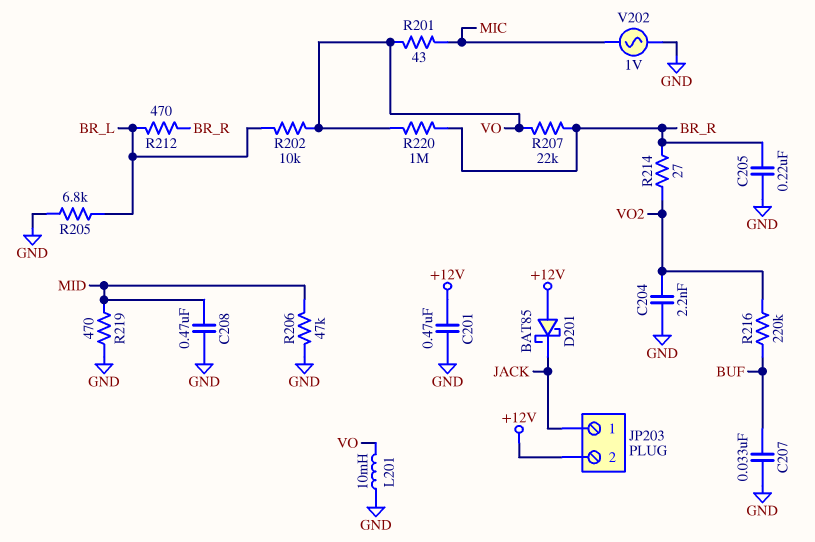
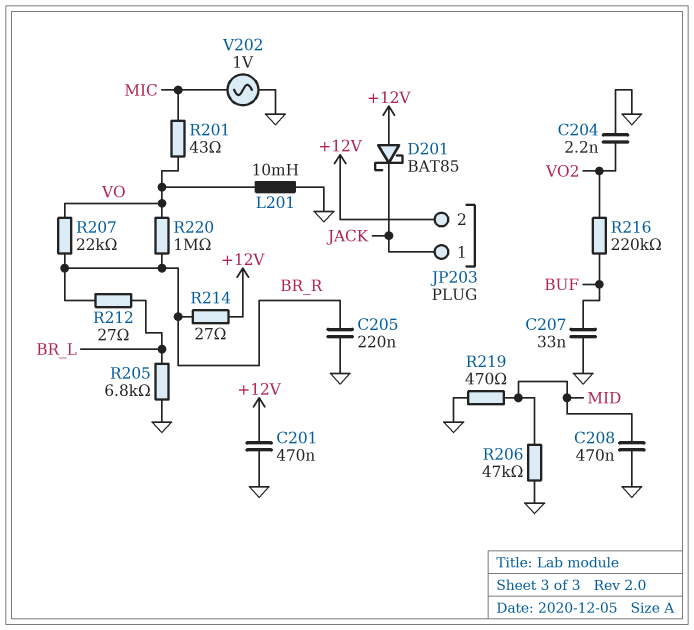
R202: 10k (BR_L, VO) -> none
R212: 470 (BR_L, BR_R) -> 27 (BR_L, BR_R)
R214: 27 (BR_R, VO2) -> 27 (+12V, BR_R)

